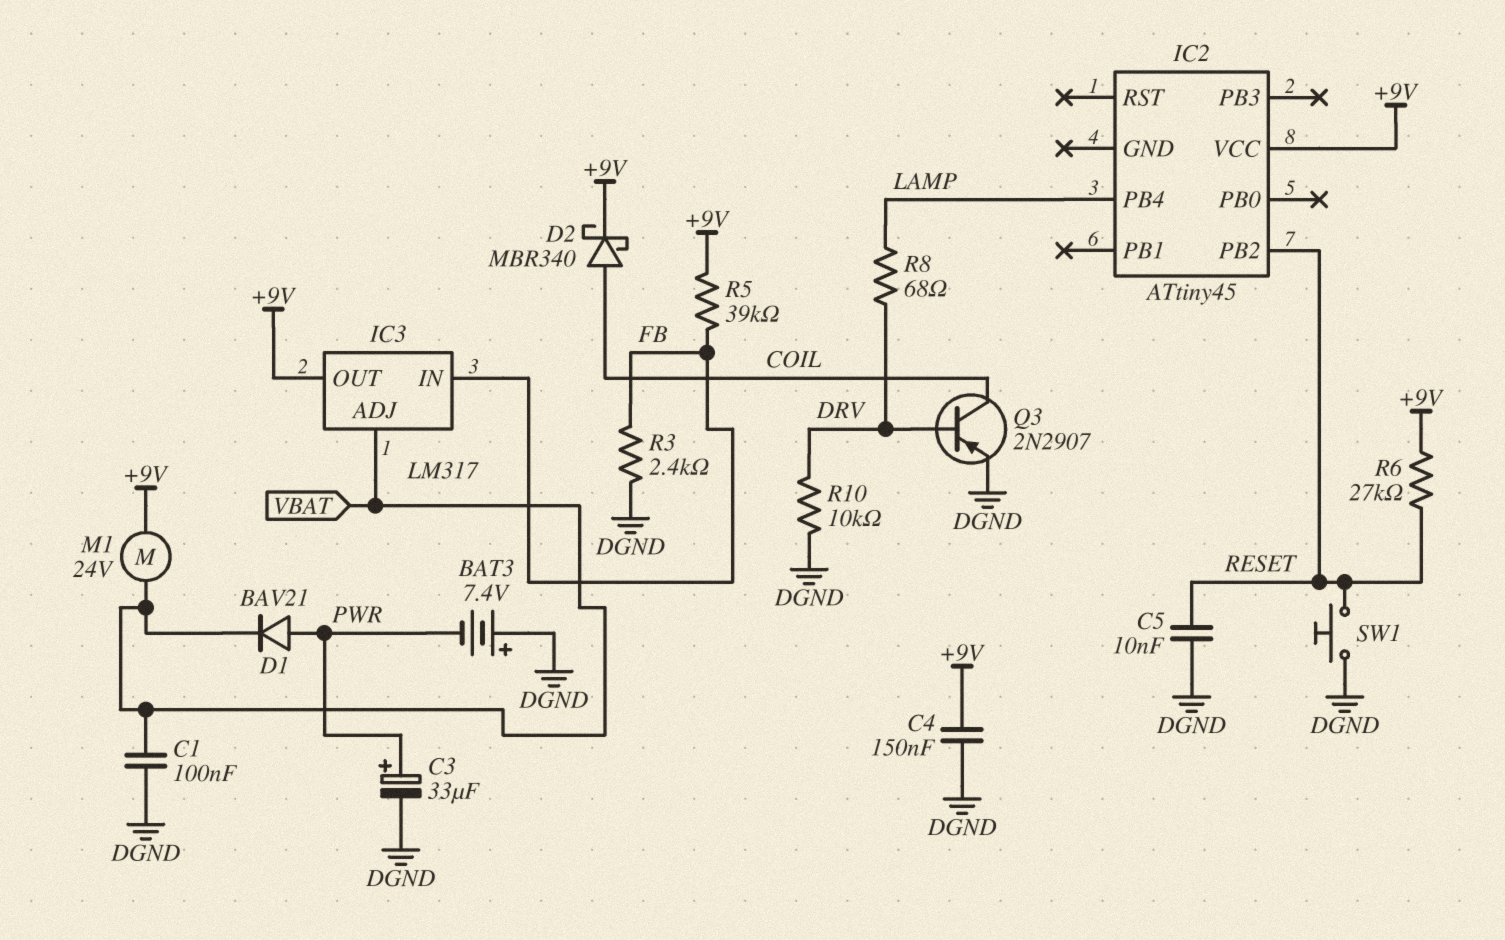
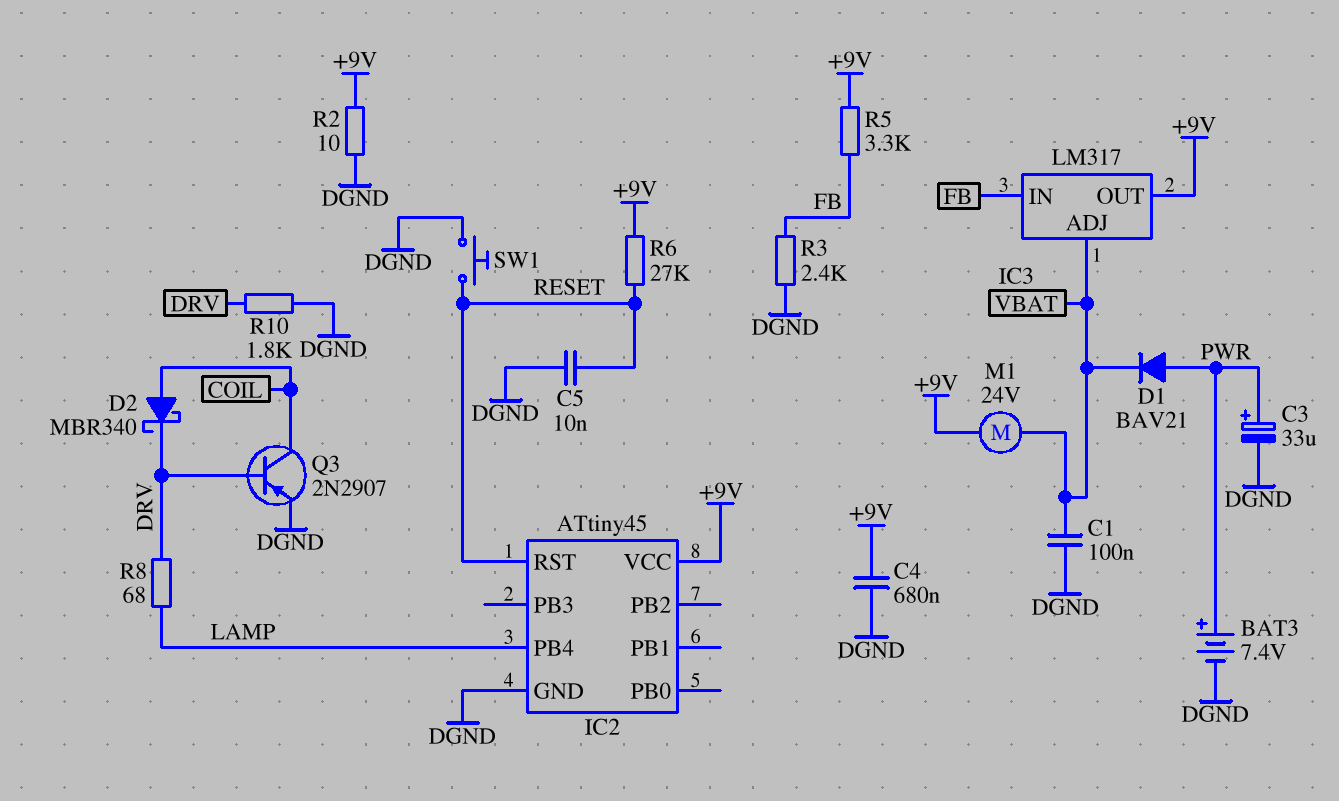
BAT3: 7.4V (plus DGND, minus PWR) -> 7.4V (plus PWR, minus DGND)
C4: 150nF (+9V, DGND) -> 680nF (+9V, DGND)
D2: schottky MBR340 (A COIL, K +9V) -> schottky MBR340 (A COIL, K DRV)
IC2 pin GND: none -> DGND
IC2 pin PB2: RESET -> none
IC2 pin RST: none -> RESET
R2: none -> 10 (+9V, DGND)
R5: 39k (+9V, FB) -> 3.3k (+9V, FB)
R10: 10k (DGND, DRV) -> 1.8k (DGND, DRV)

